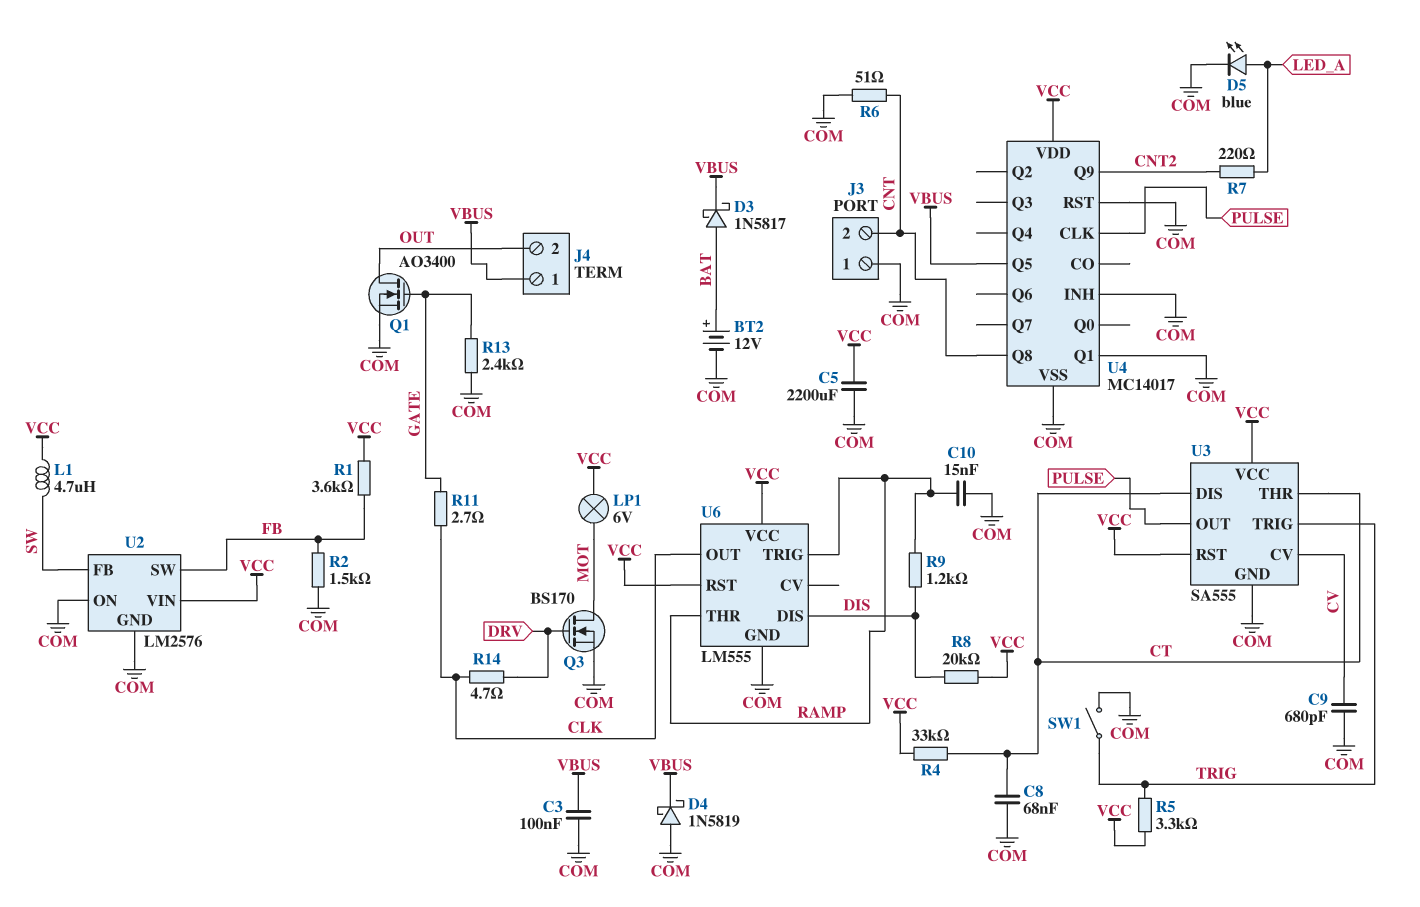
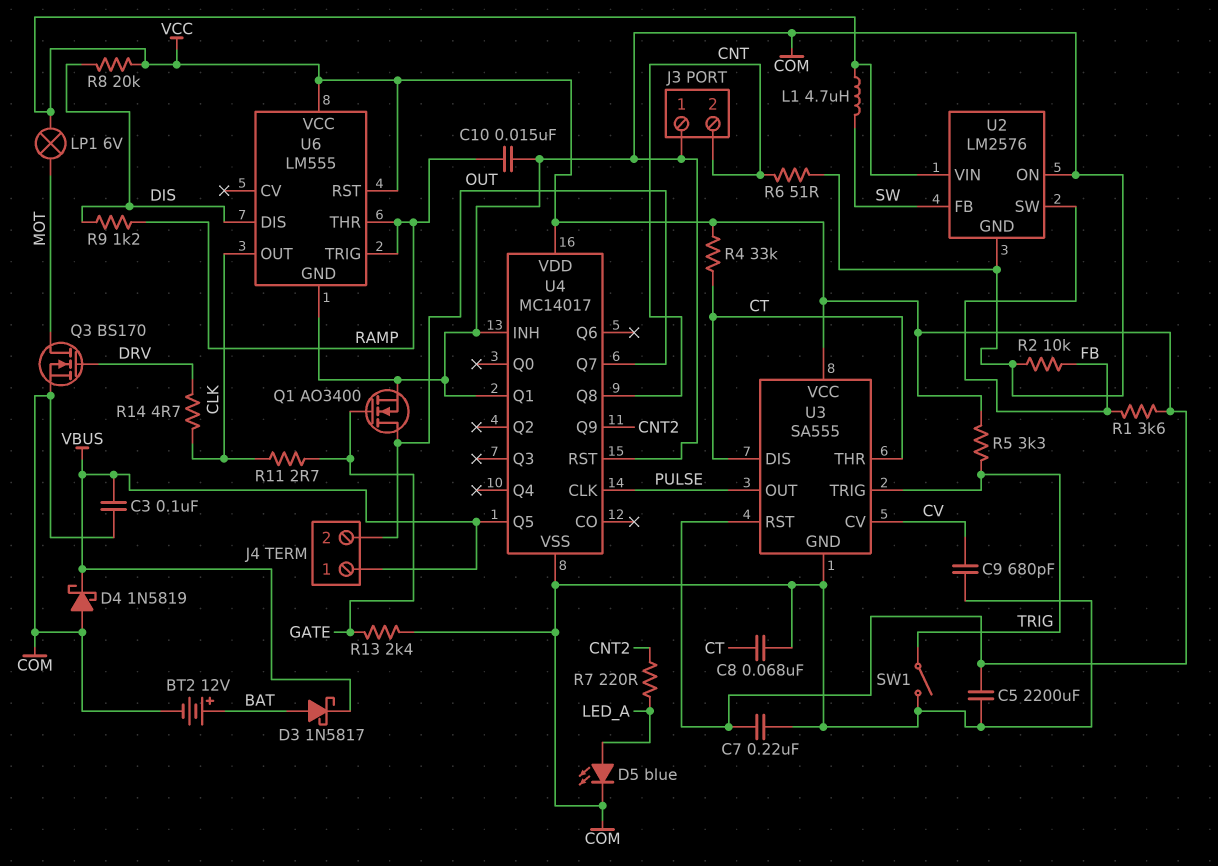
C7: none -> 220nF (COM, VCC)
R2: 1.5k (COM, FB) -> 10k (COM, FB)
U4 pin Q7: none -> OUT

